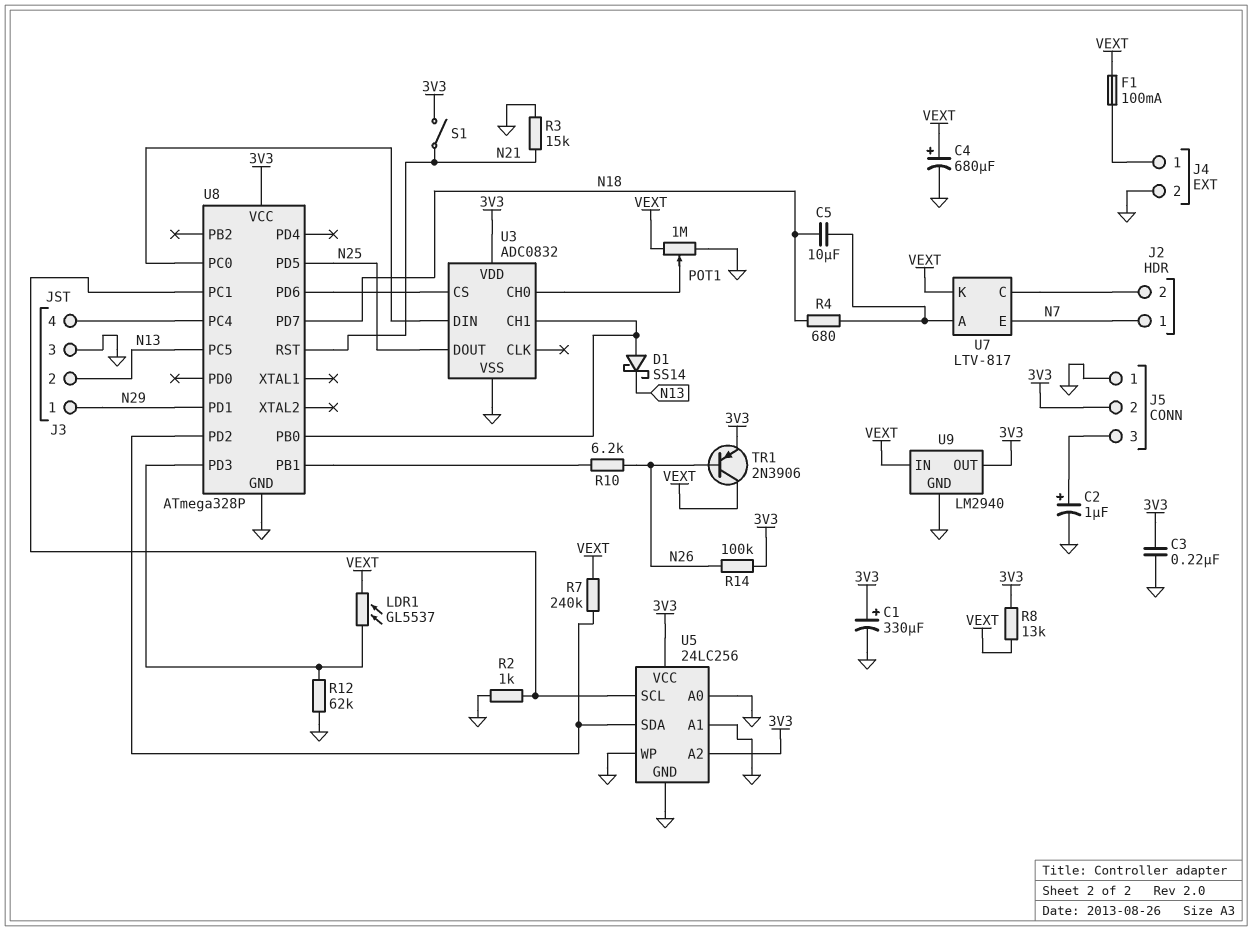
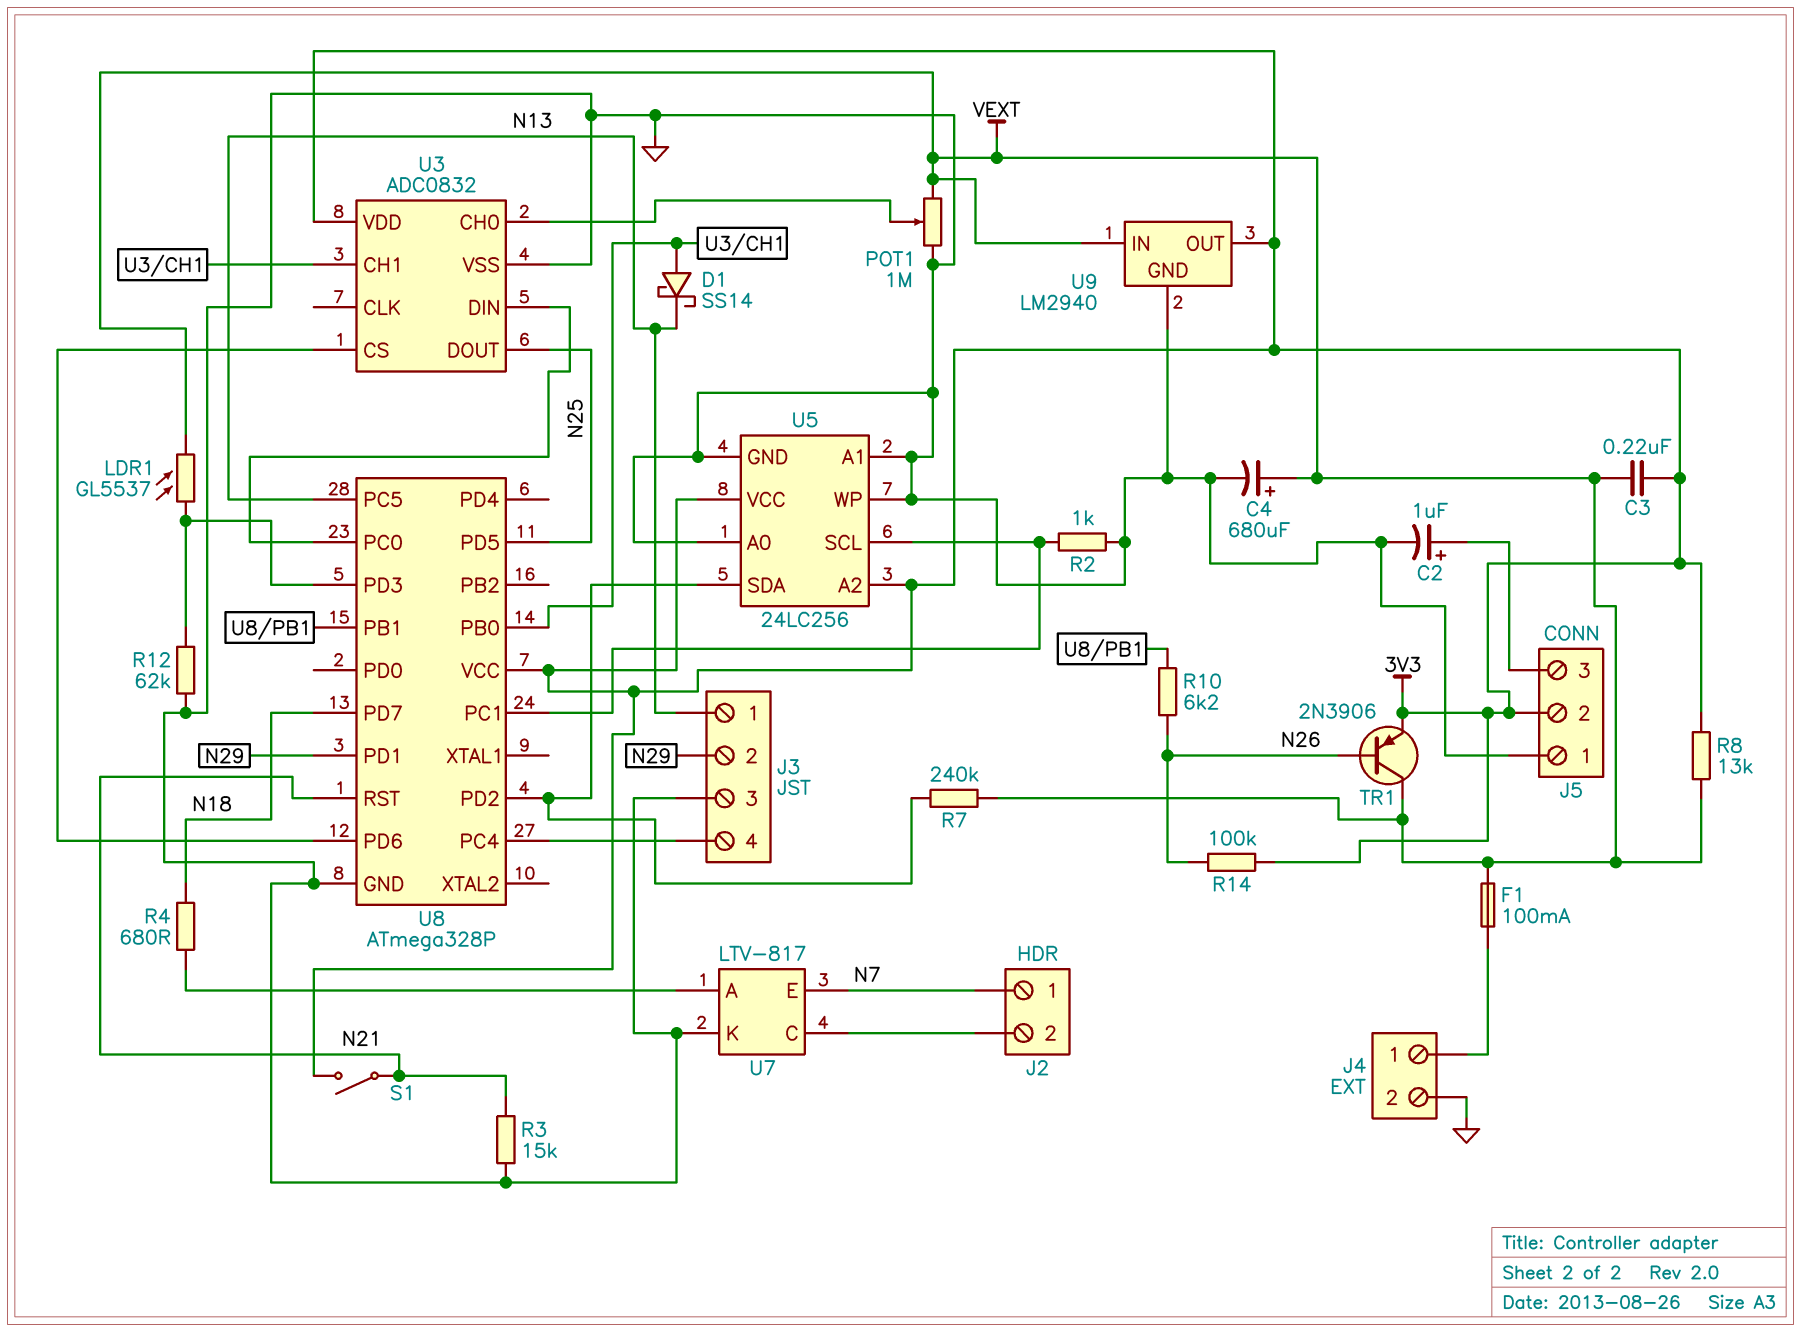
C1: 330uF (plus 3V3, minus GND) -> none
C3: 220nF (3V3, GND) -> 220nF (3V3, VEXT)
C5: 10uF (N18, U7/A) -> none
J3 pin 1: N29 -> N13
J3 pin 2: N13 -> N29
U7 pin K: VEXT -> GND

